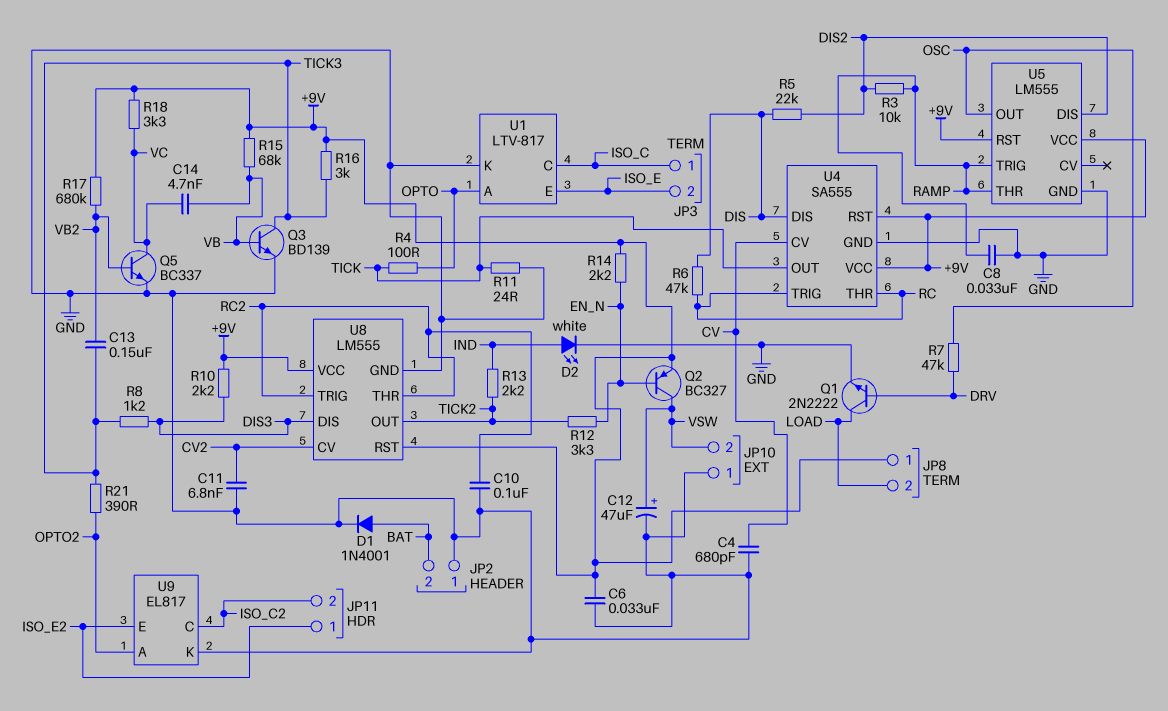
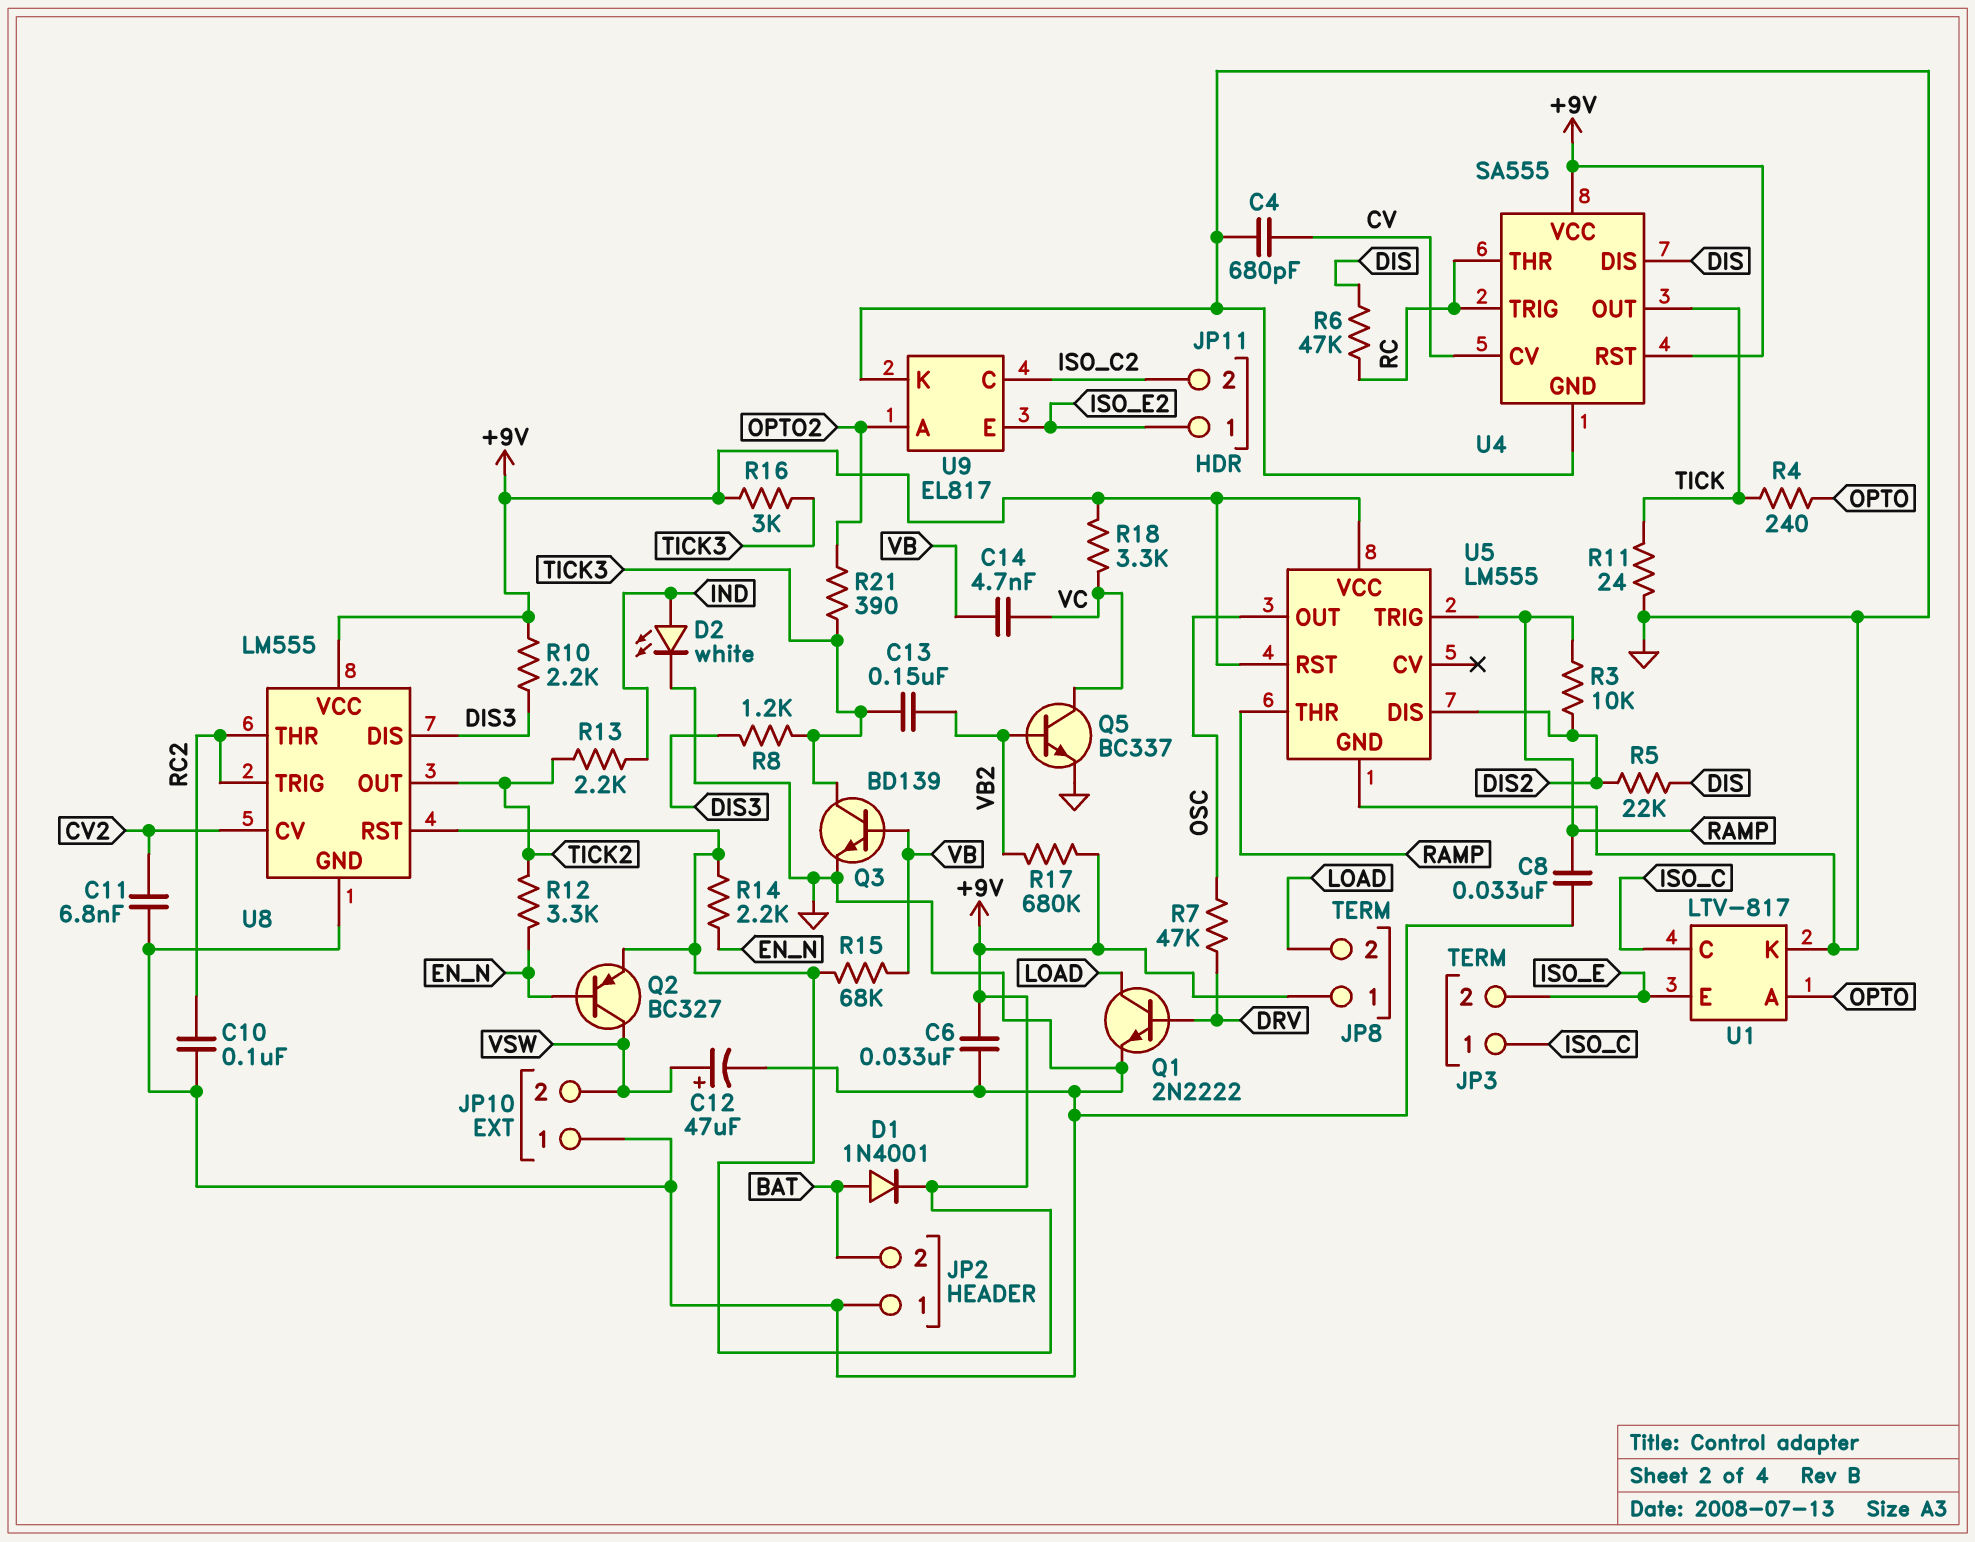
D1: diode 1N4001 (A BAT, K GND) -> diode 1N4001 (A BAT, K +9V)
R4: 100 (OPTO, TICK) -> 240 (OPTO, TICK)

